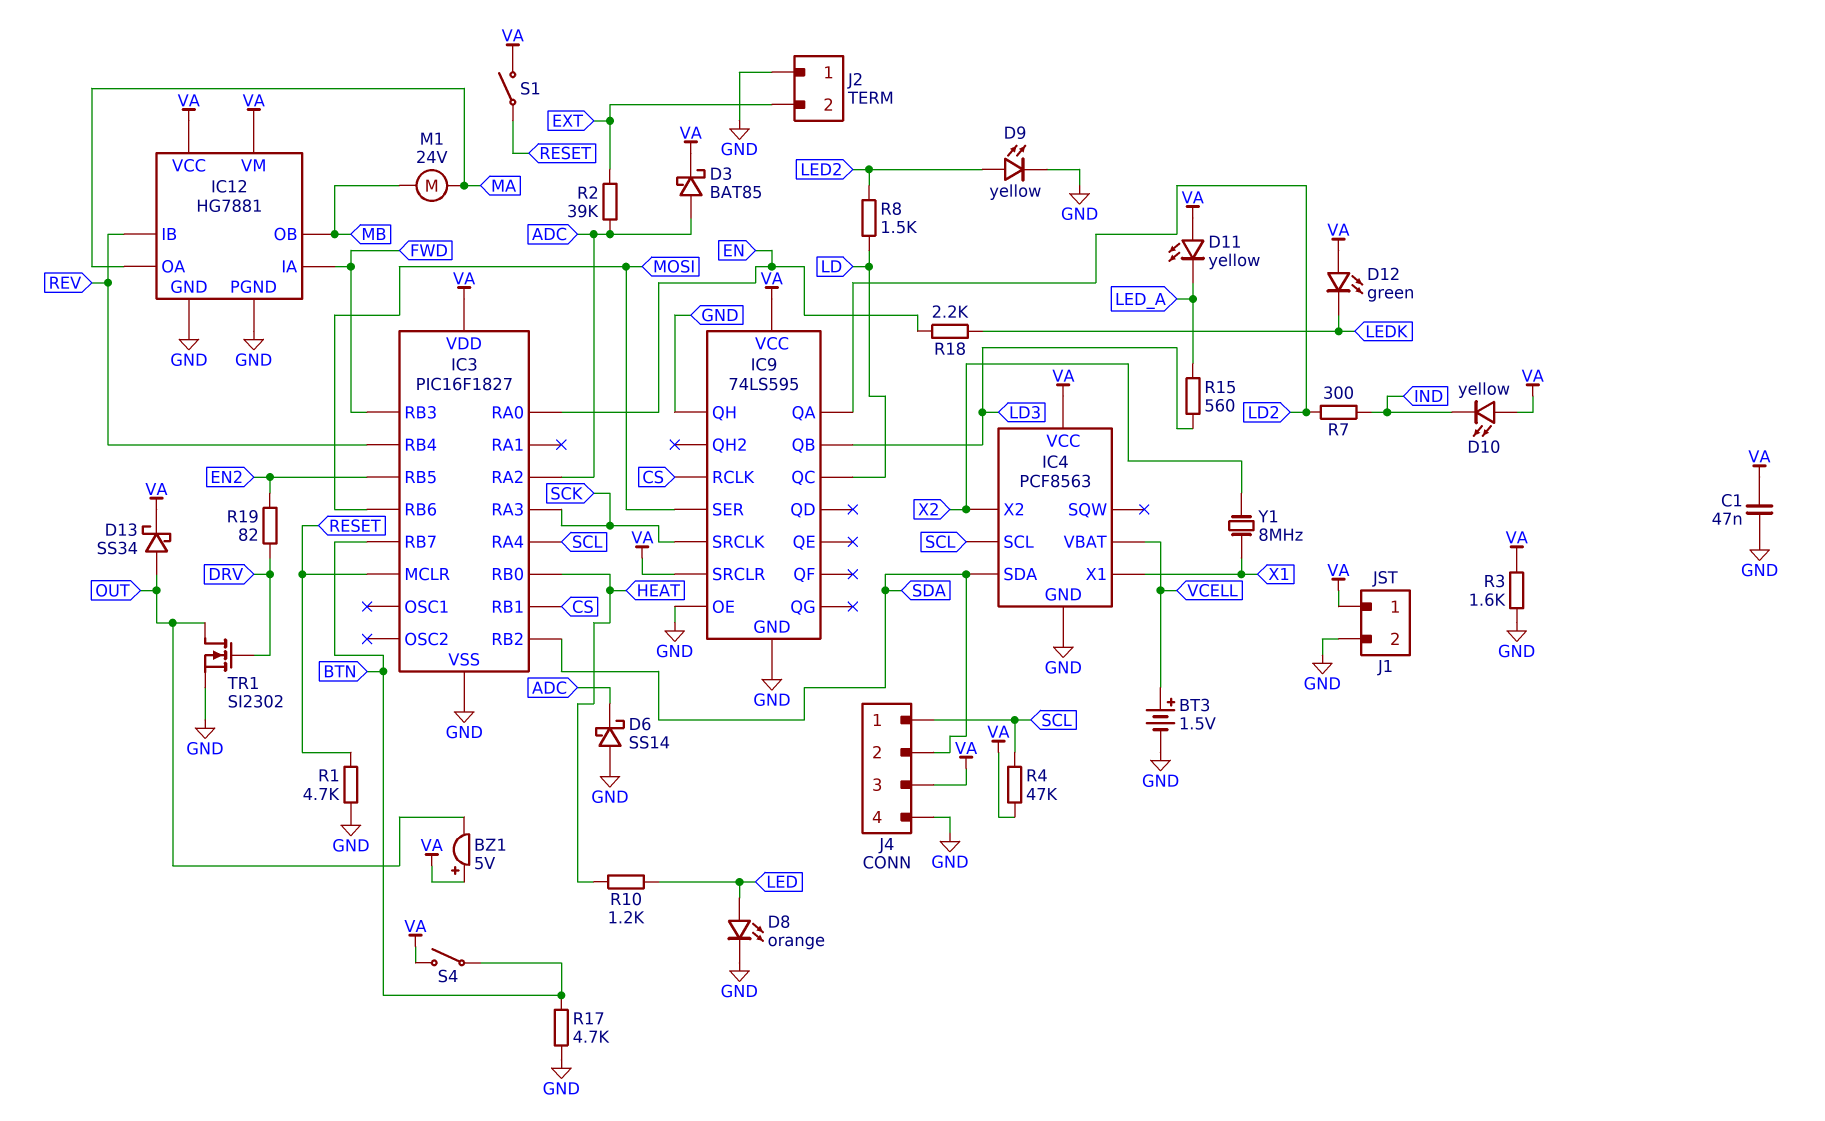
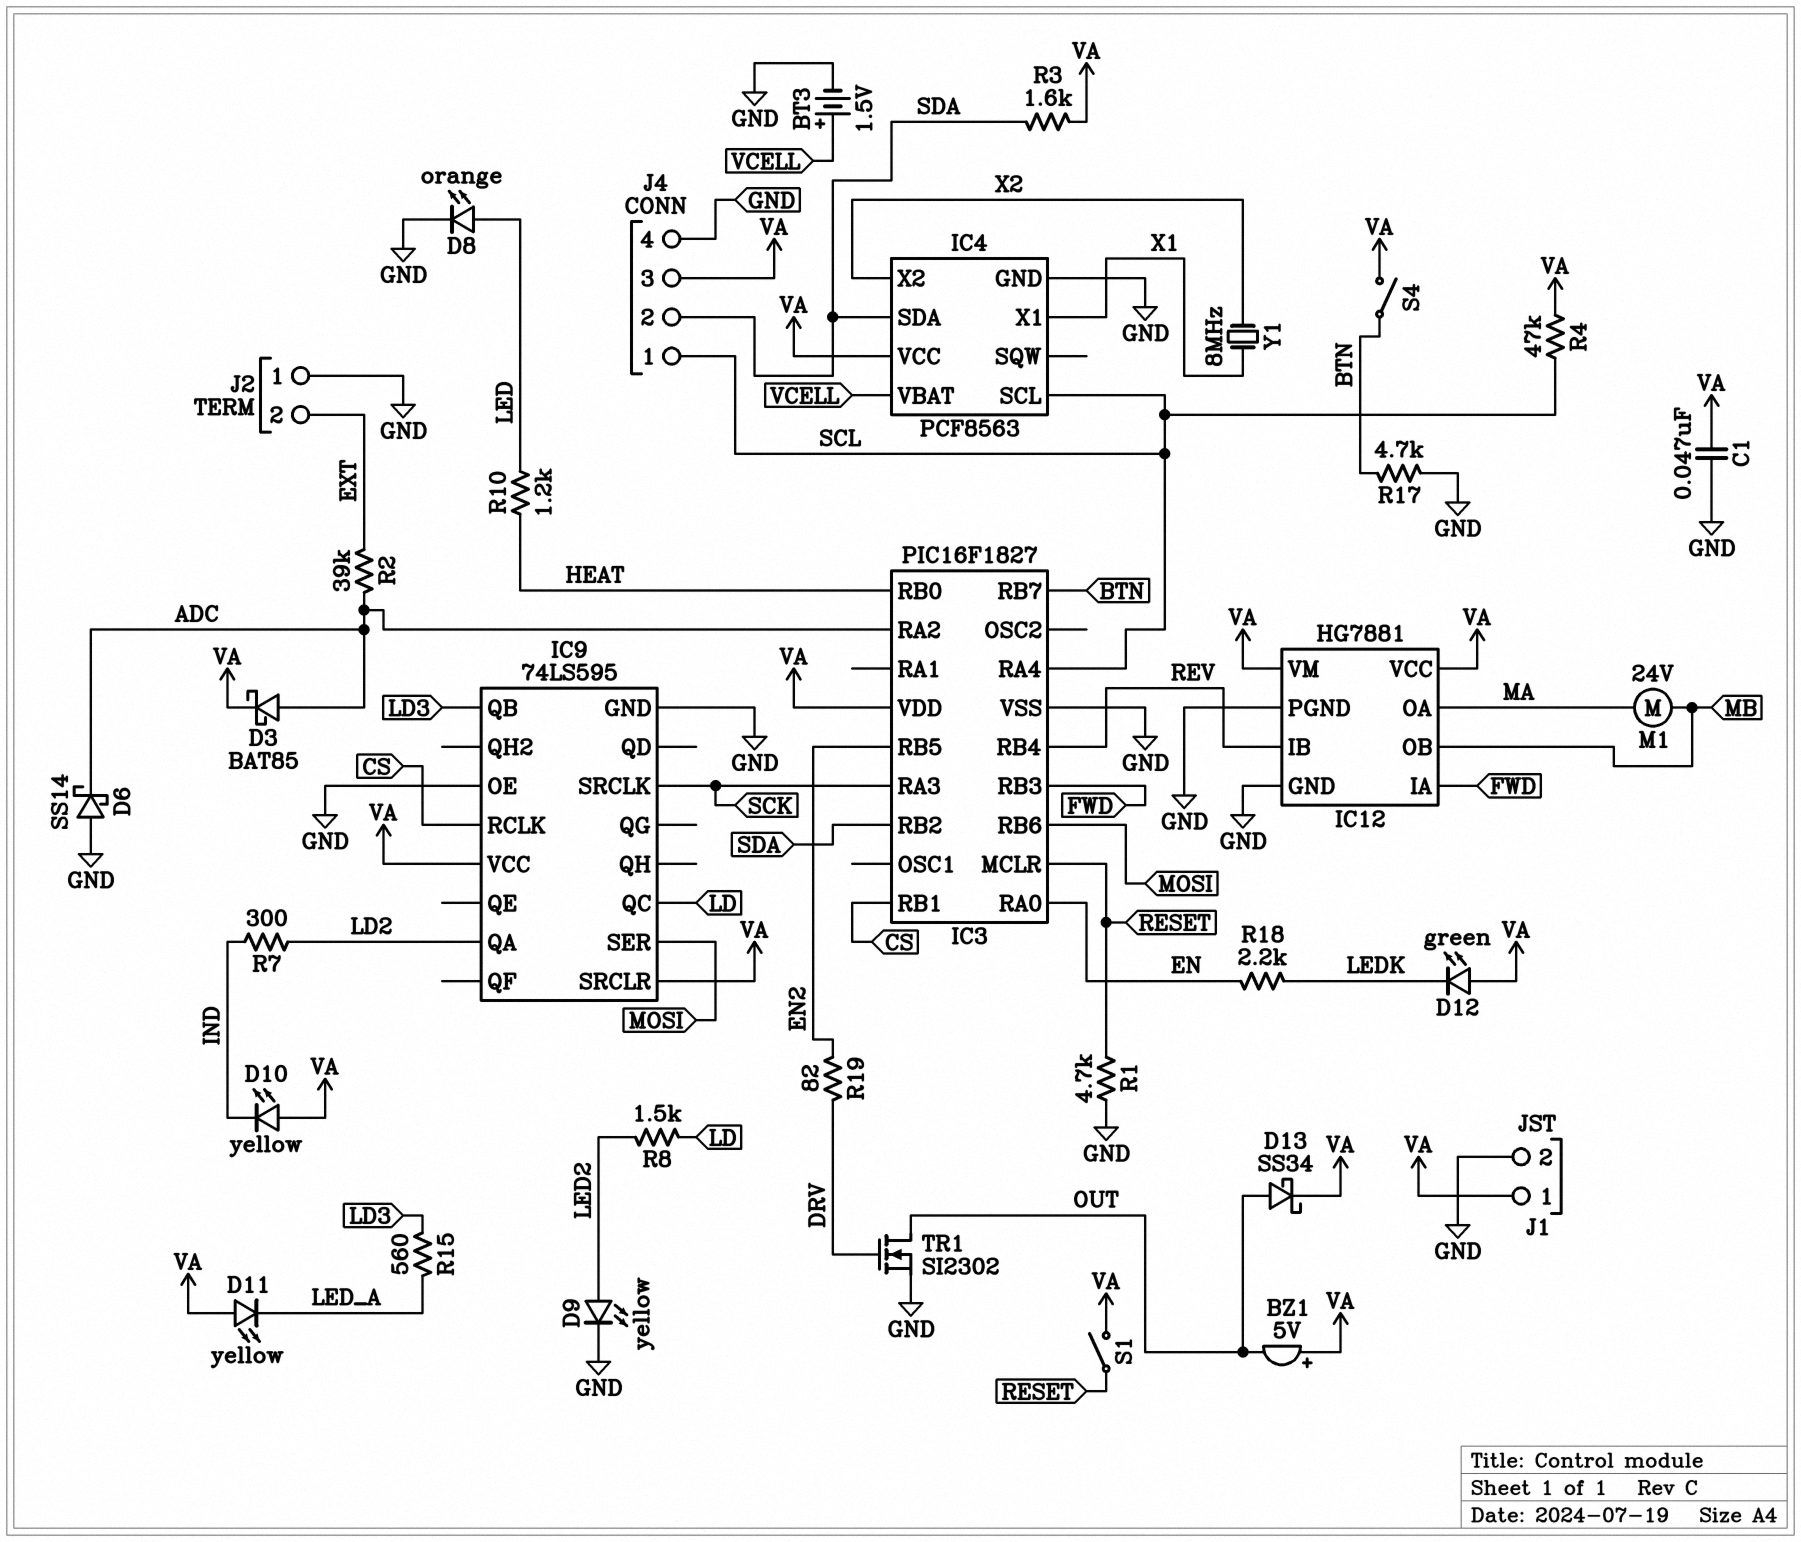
IC9 pin QH: GND -> none
R3: 1.6k (GND, VA) -> 1.6k (SDA, VA)

